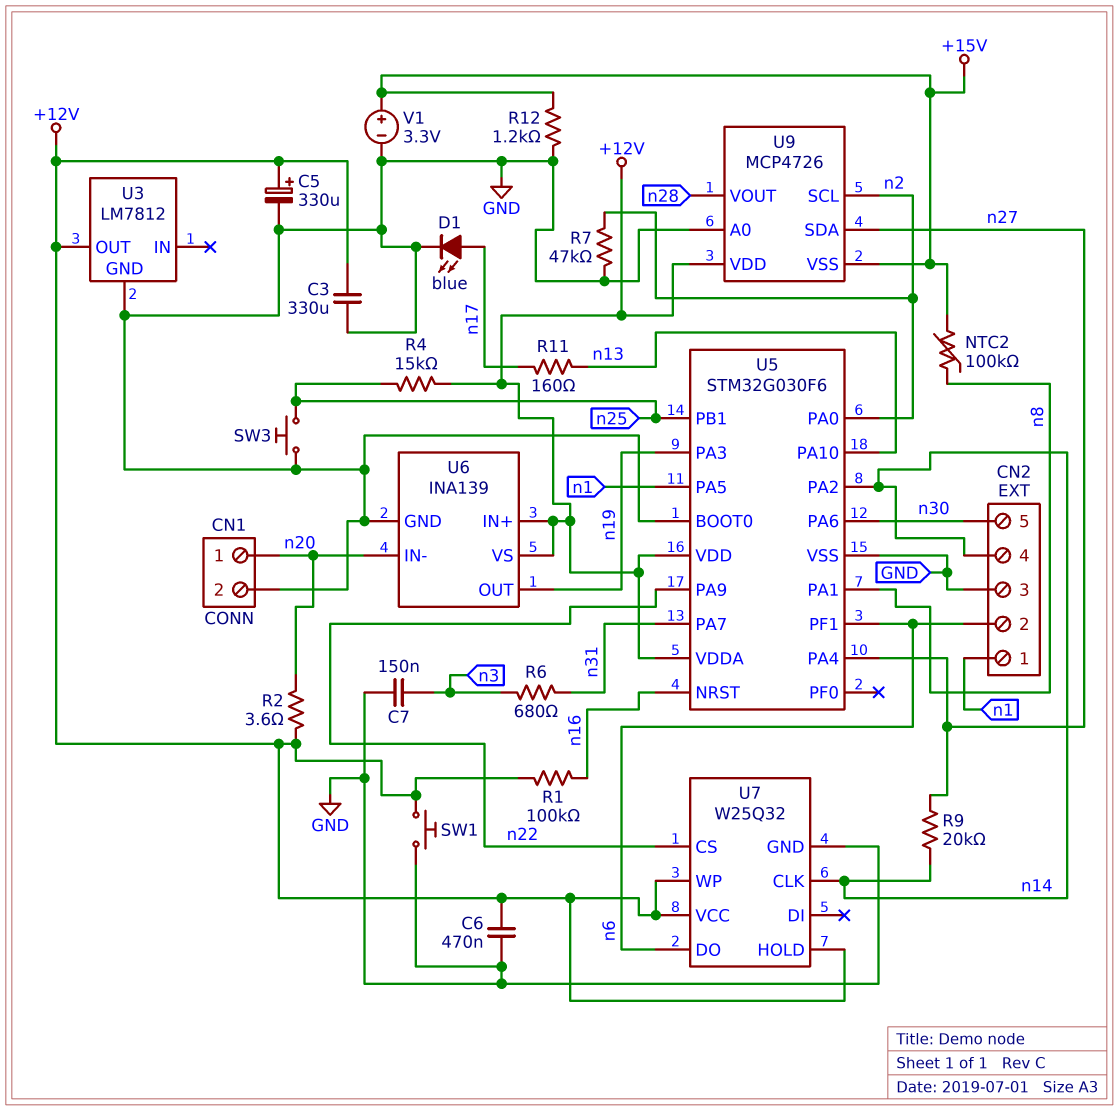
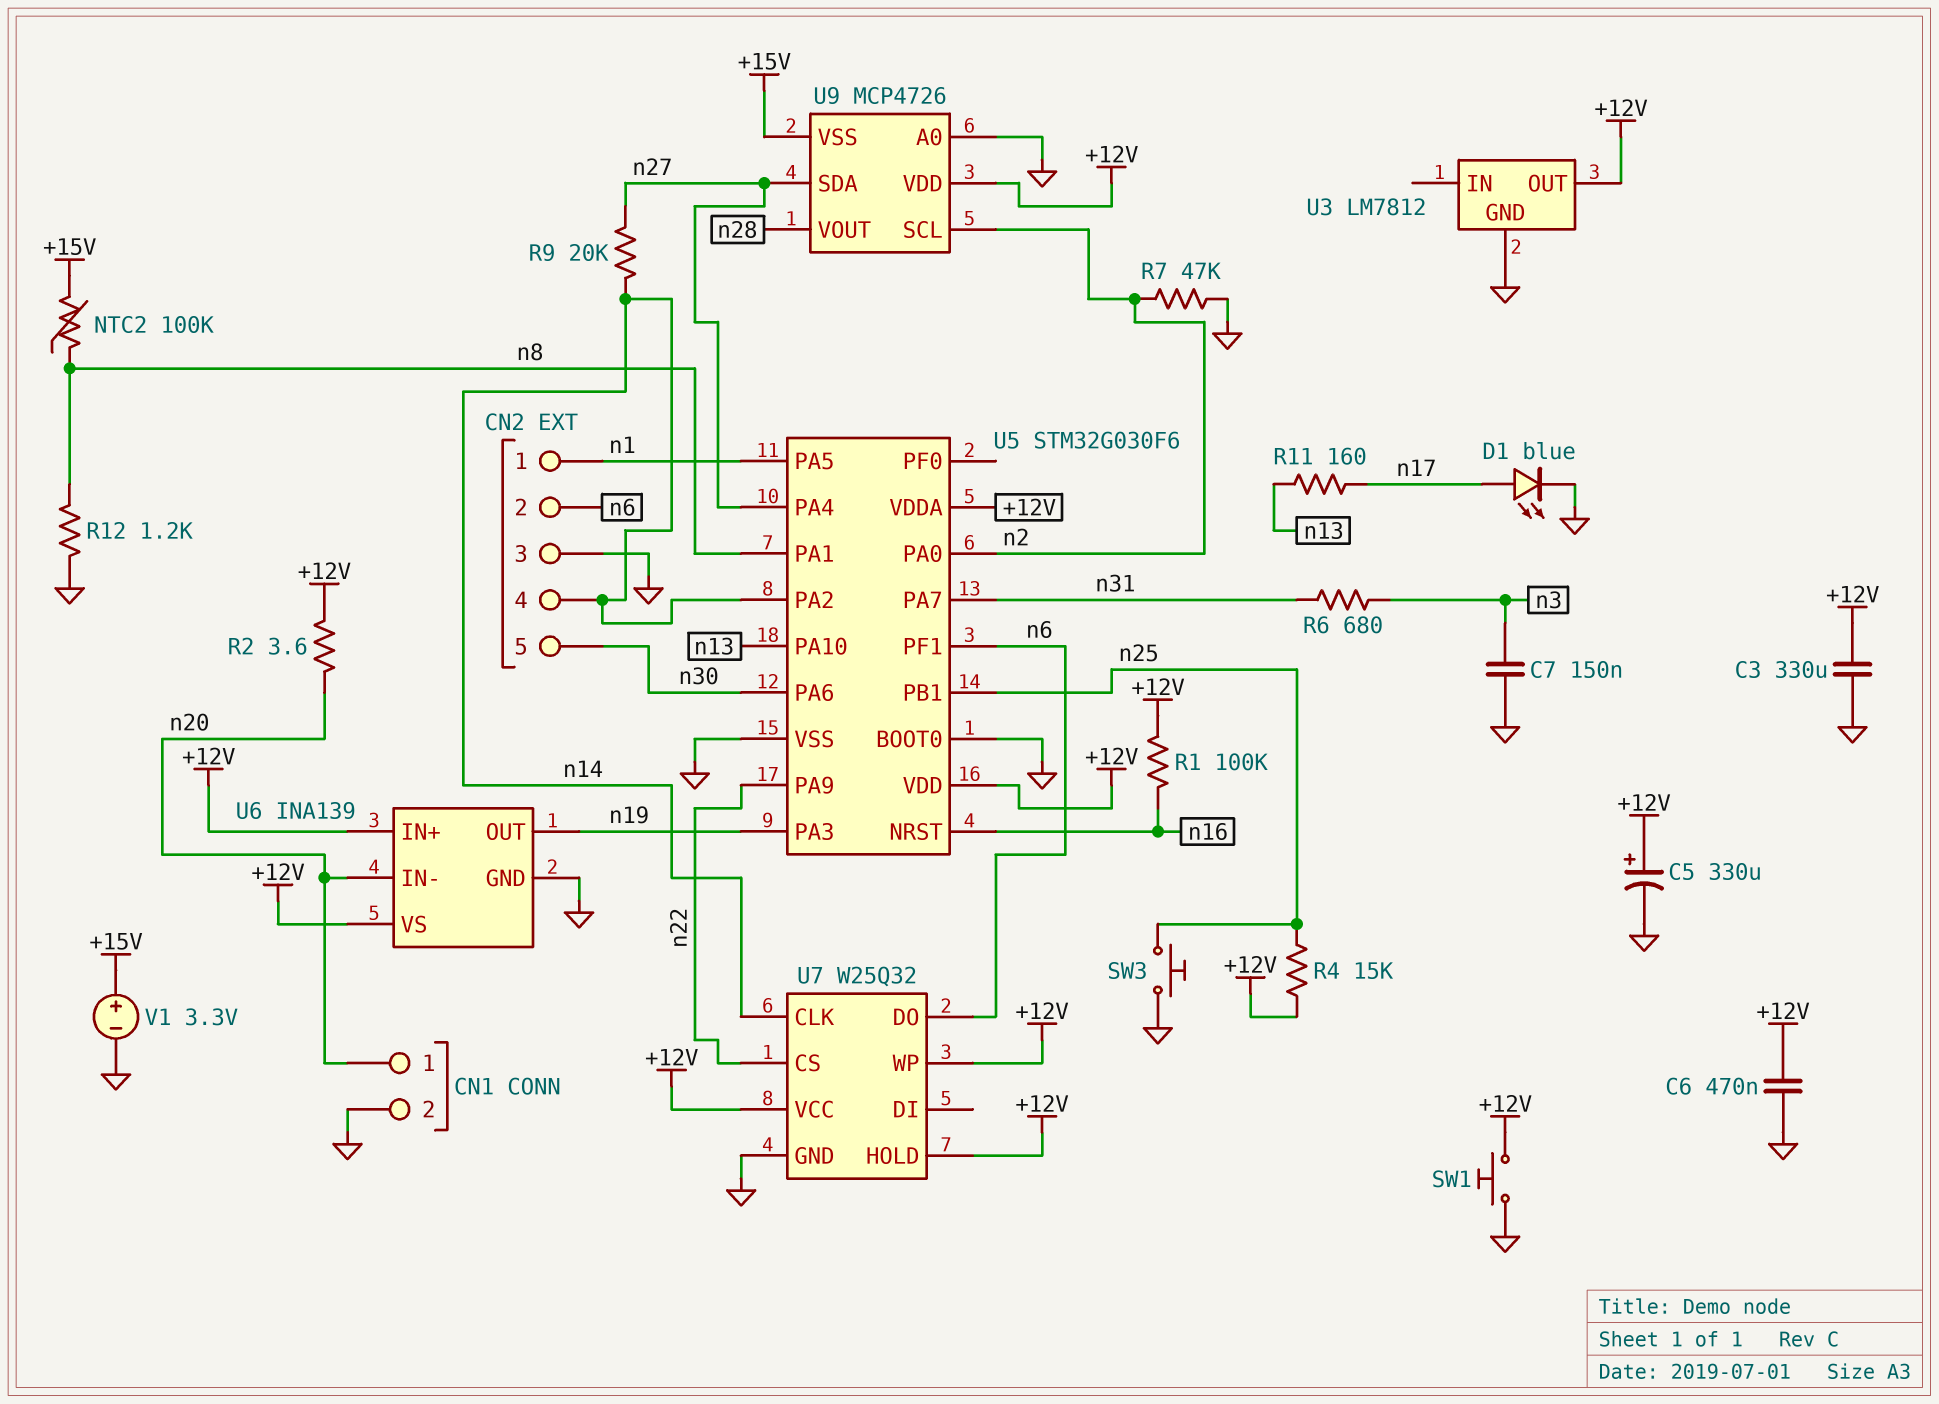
R12: 1.2k (+15V, GND) -> 1.2k (GND, n8)

